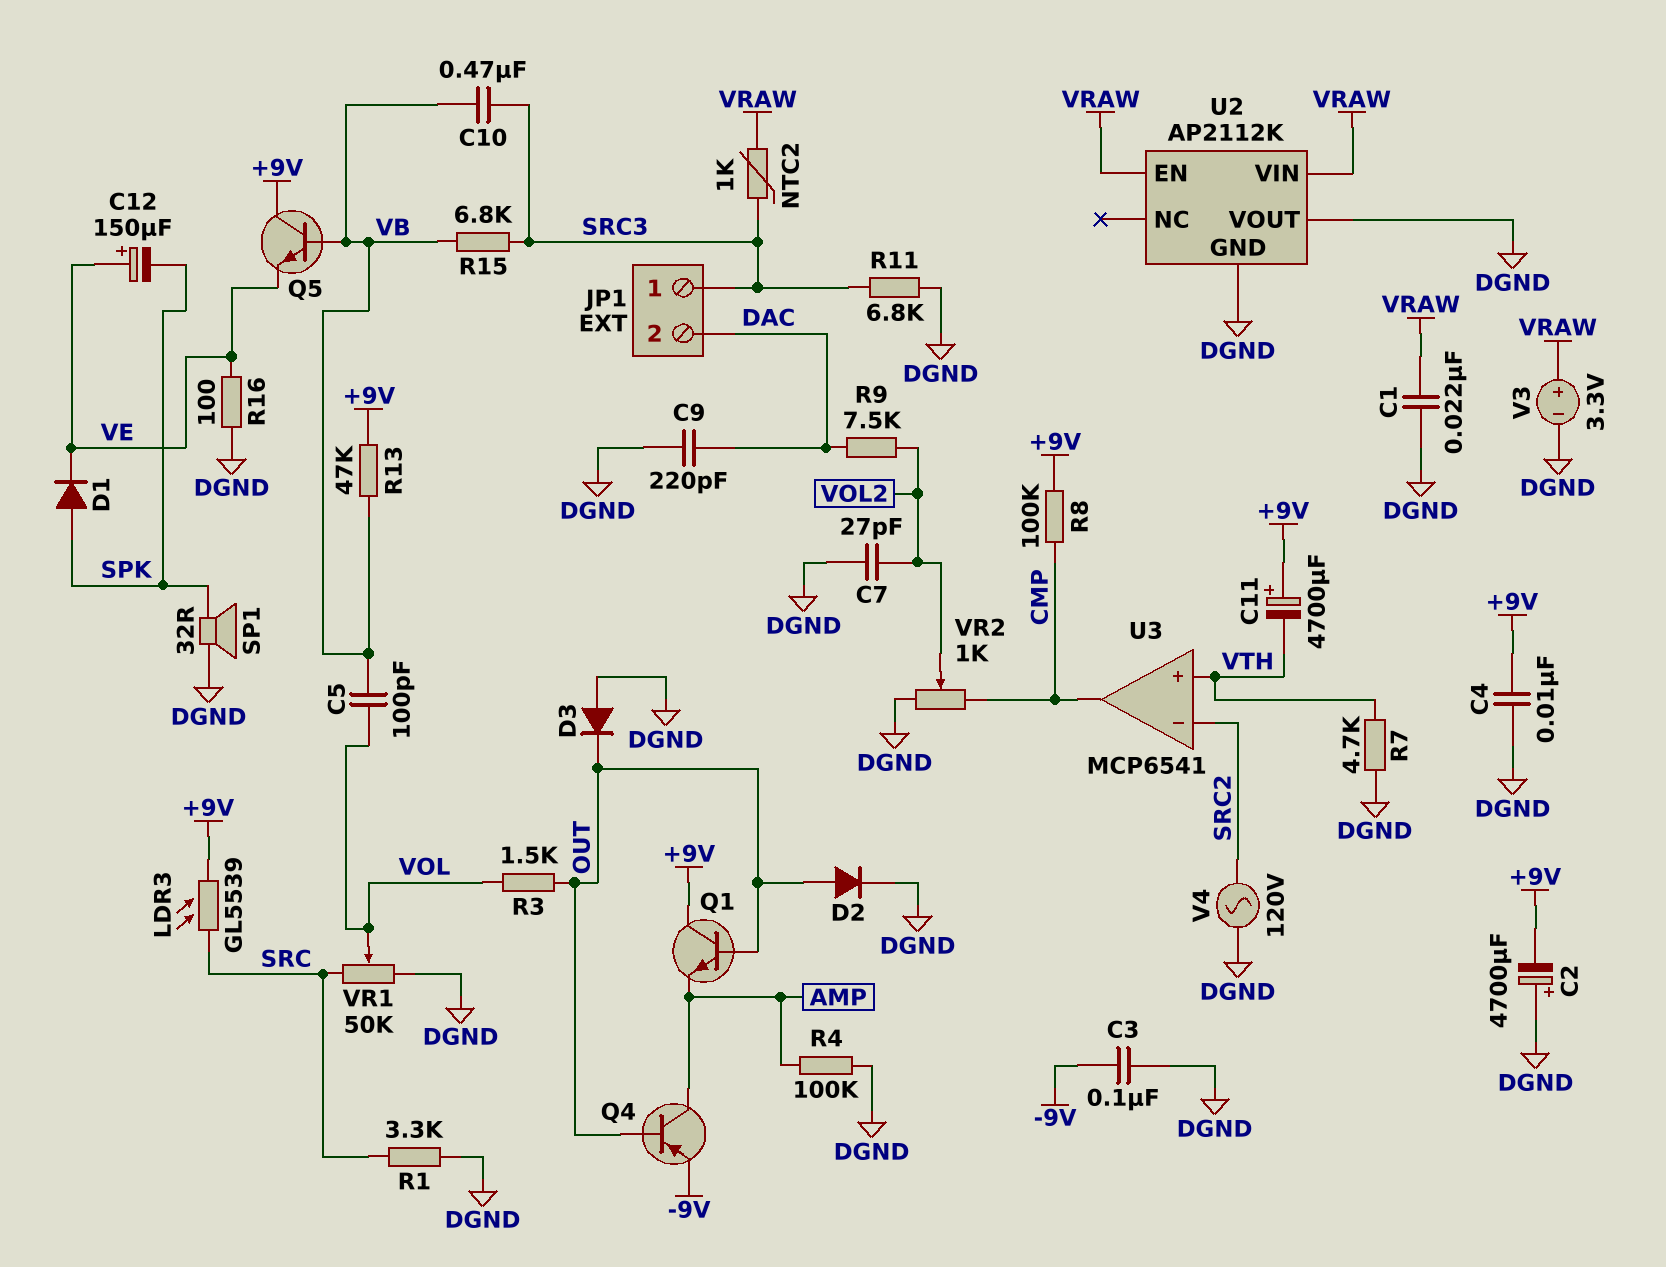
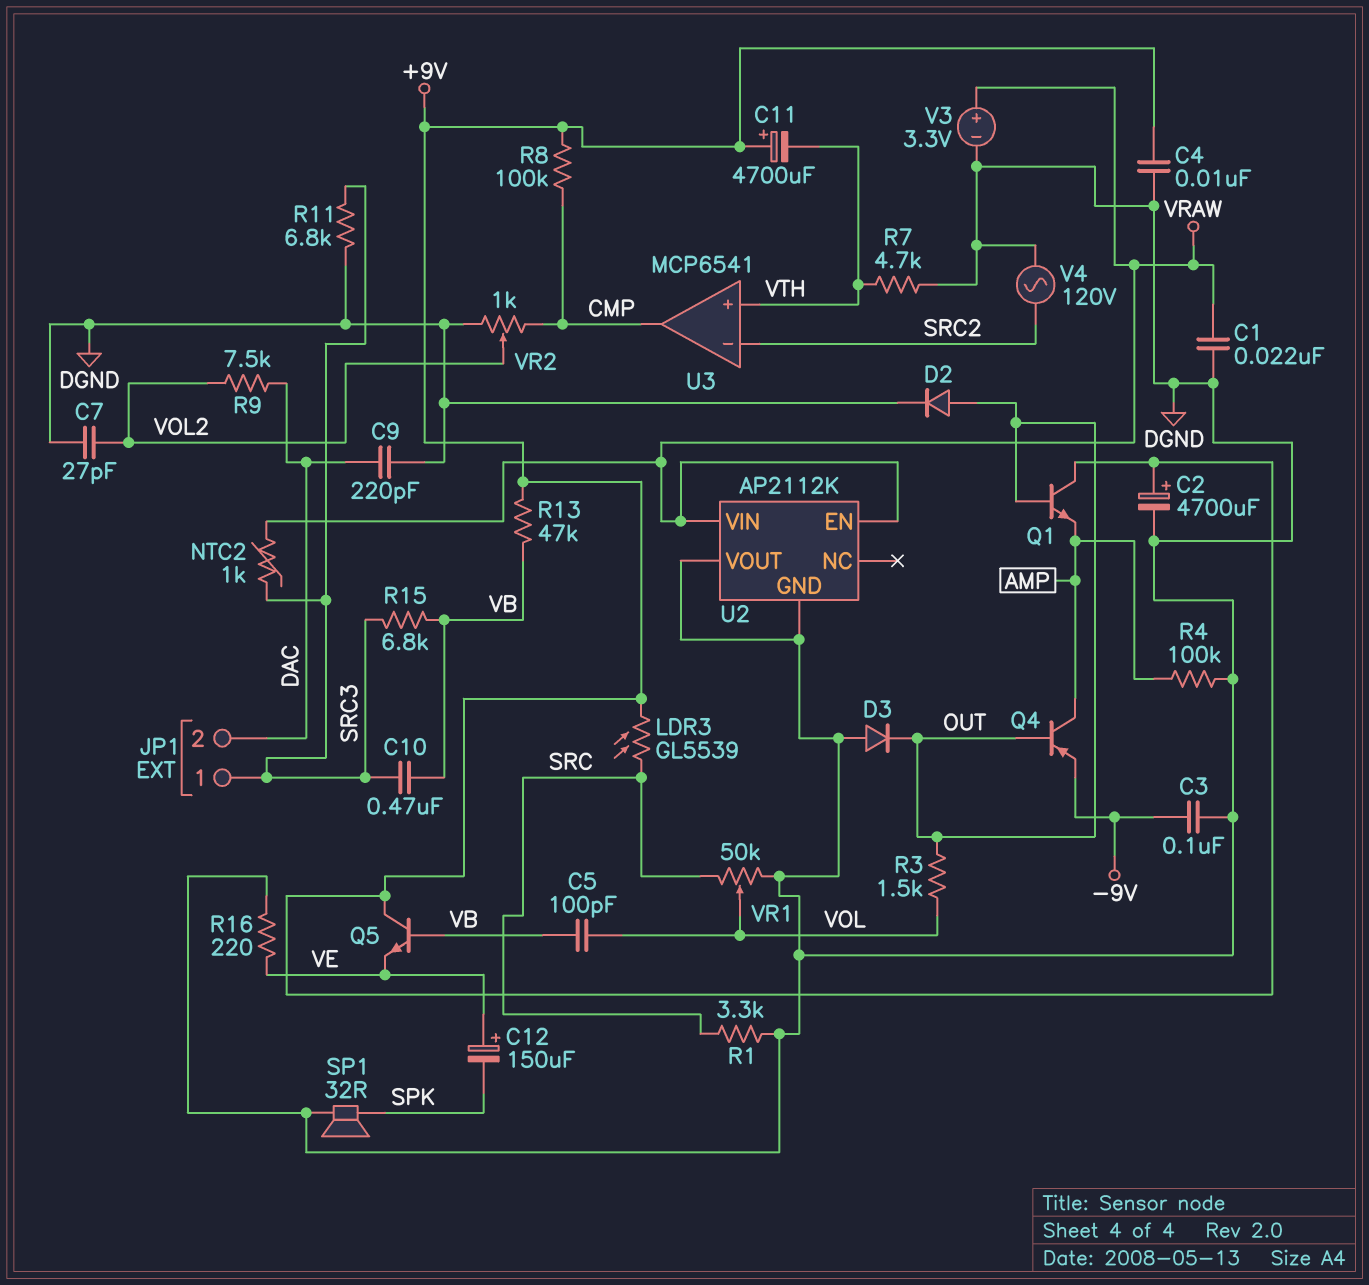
C2: 4700uF (plus DGND, minus +9V) -> 4700uF (plus +9V, minus DGND)
D1: diode (A SPK, K VE) -> none
R16: 100 (DGND, VE) -> 220 (DGND, VE)

